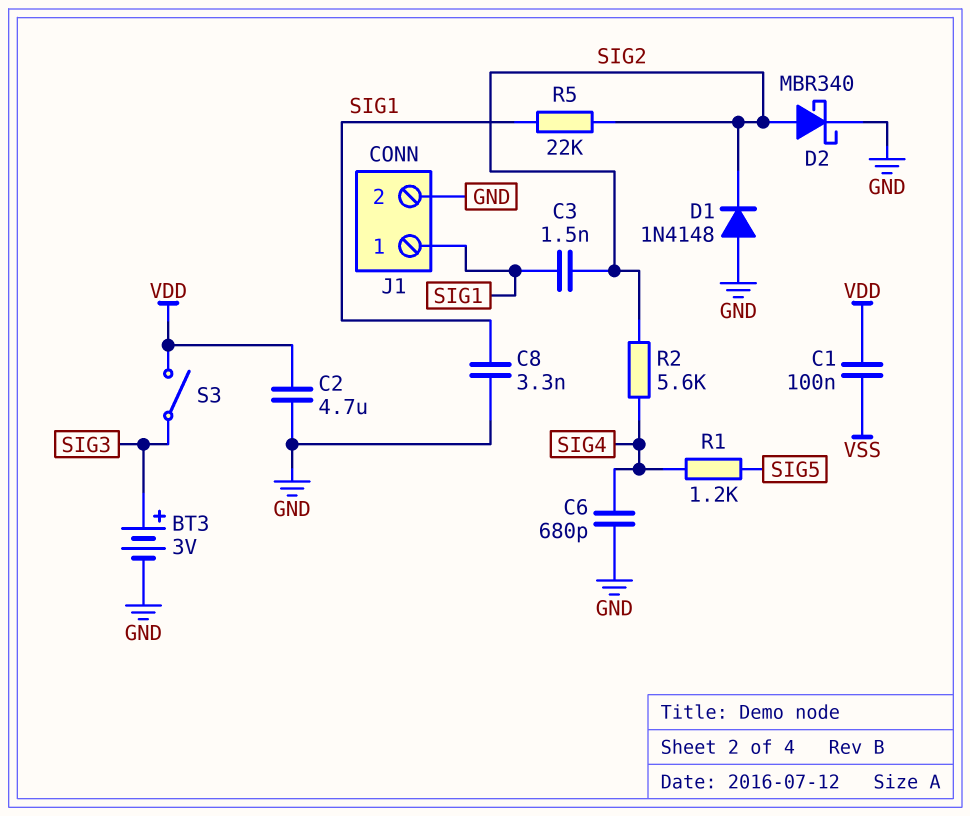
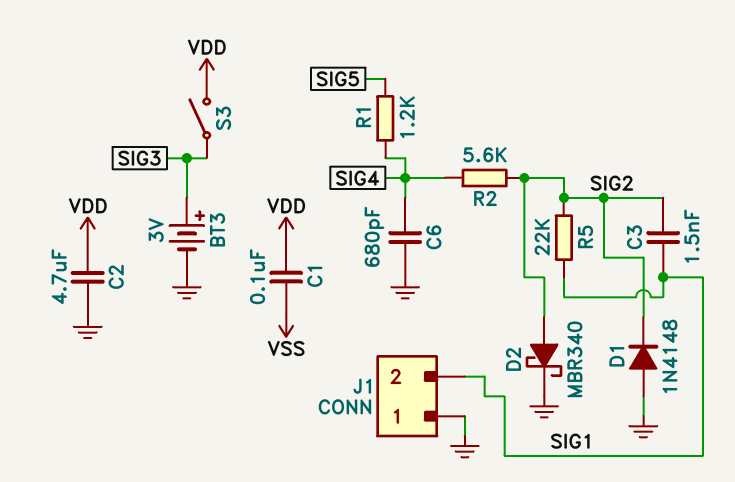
C8: 3.3nF (GND, SIG1) -> none
J1 pin 1: SIG1 -> GND
J1 pin 2: GND -> SIG1

